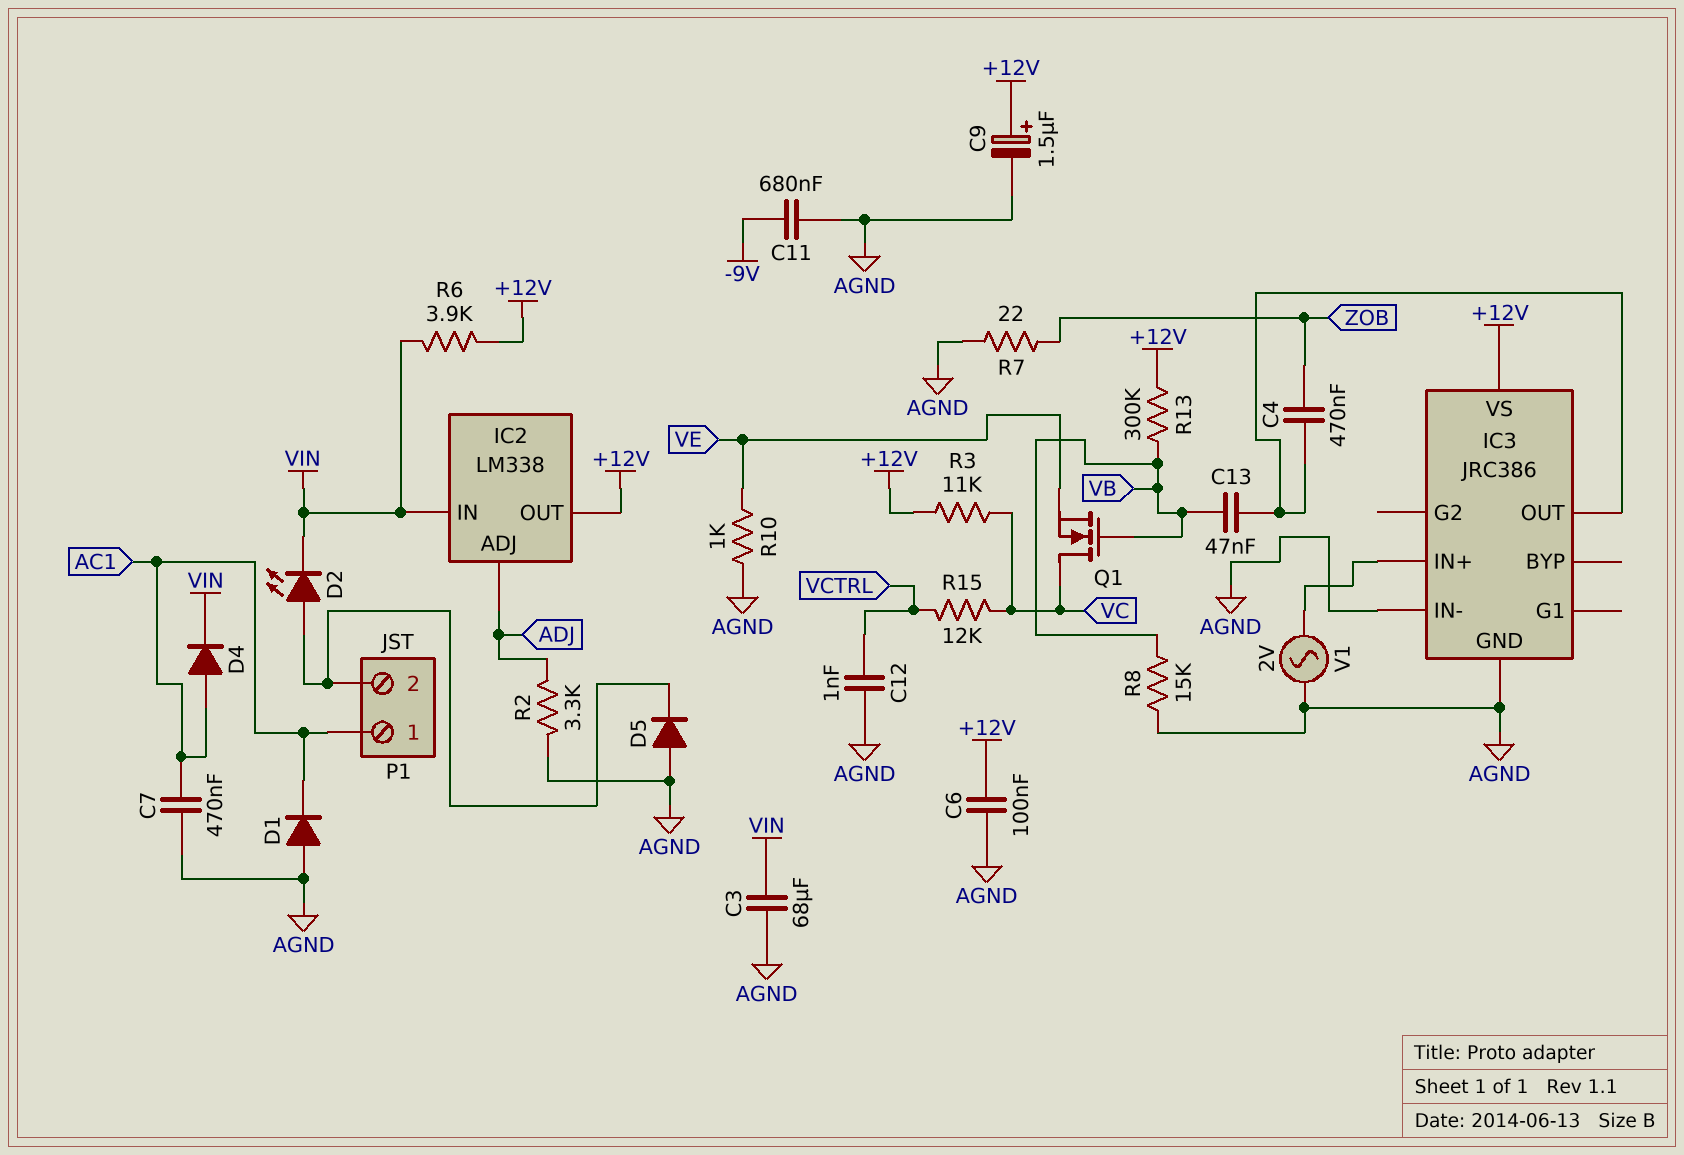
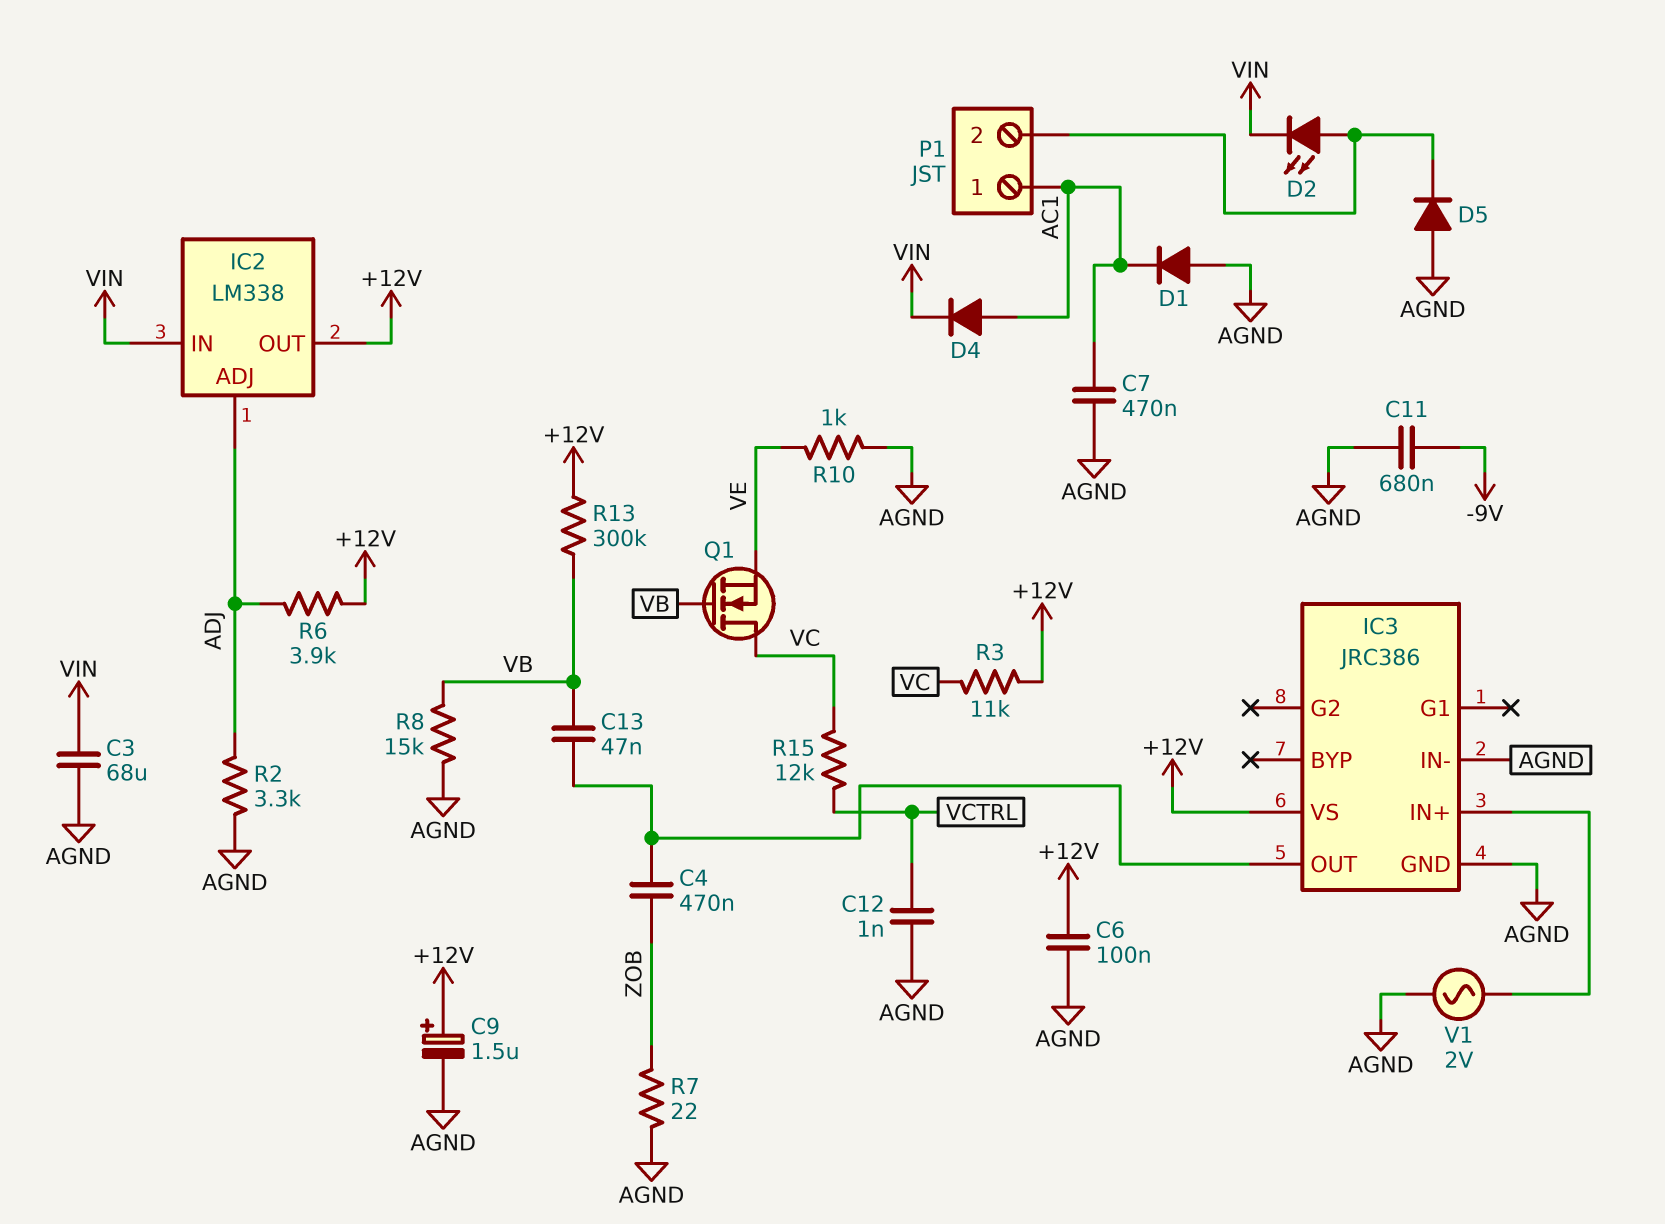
R6: 3.9k (+12V, VIN) -> 3.9k (+12V, ADJ)

